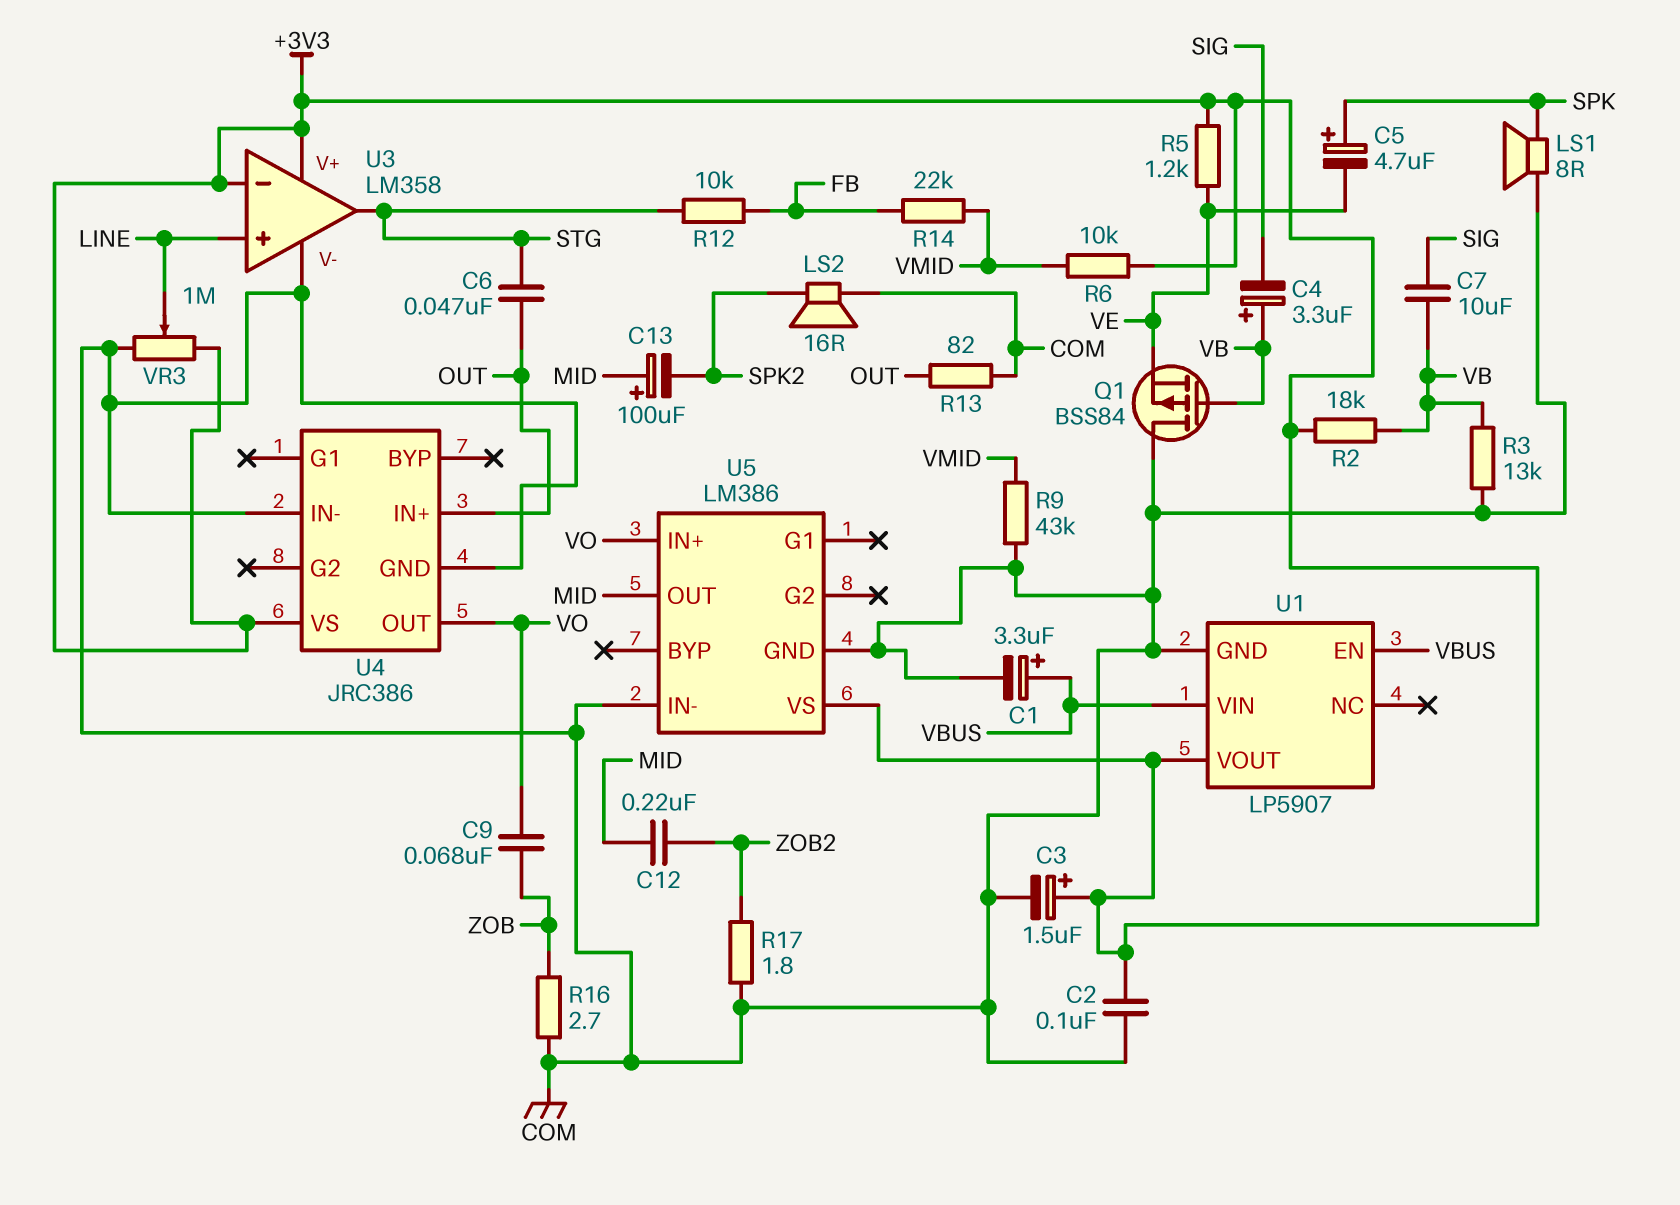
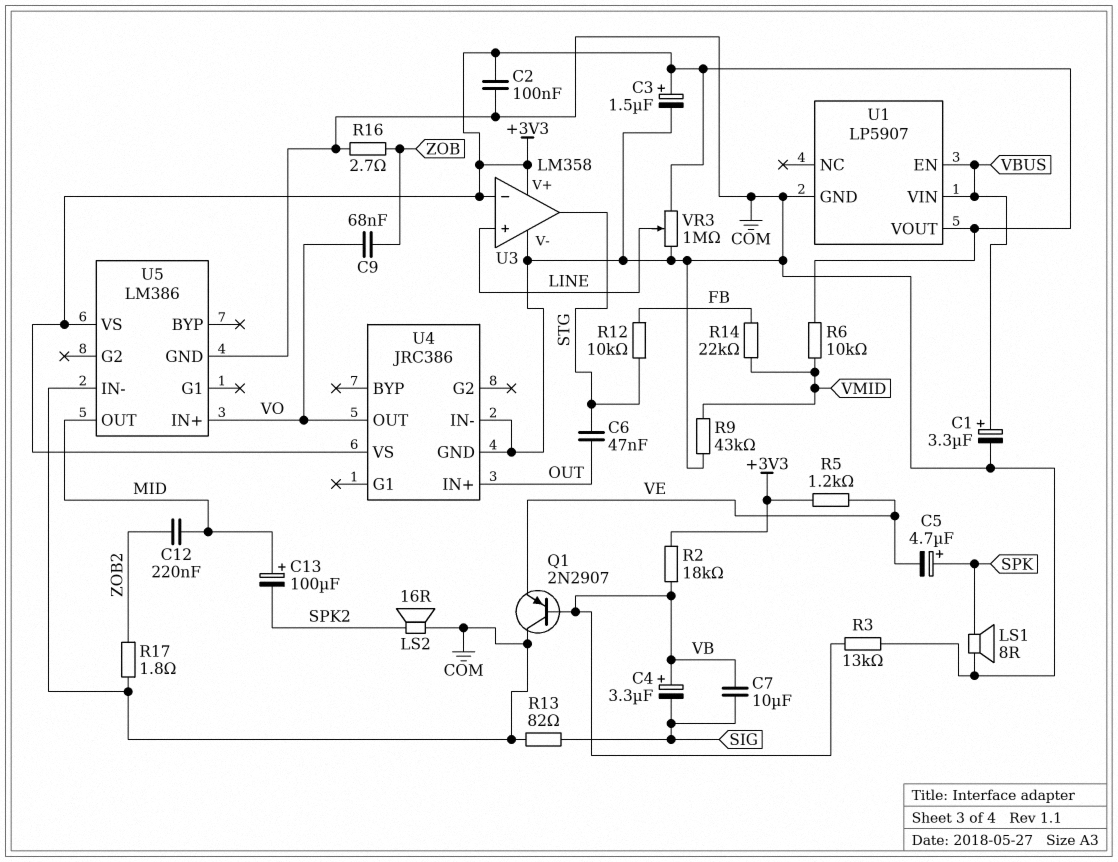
Q1: PMOS BSS84 (G VB, D COM, S VE) -> PNP 2N2907 (B VB, C COM, E VE)
R13: 82 (COM, OUT) -> 82 (COM, SIG)

